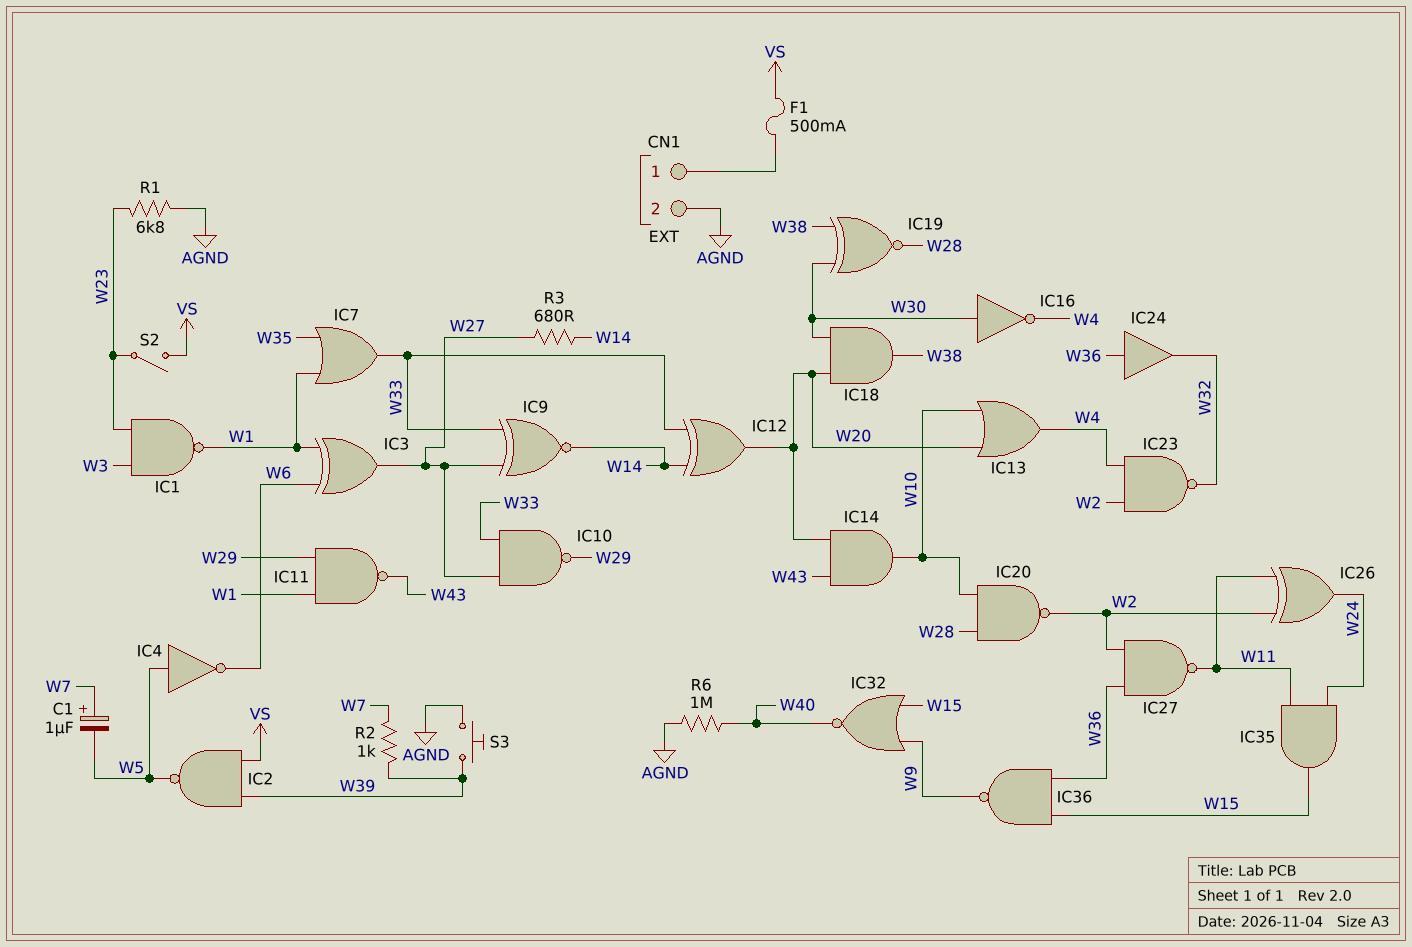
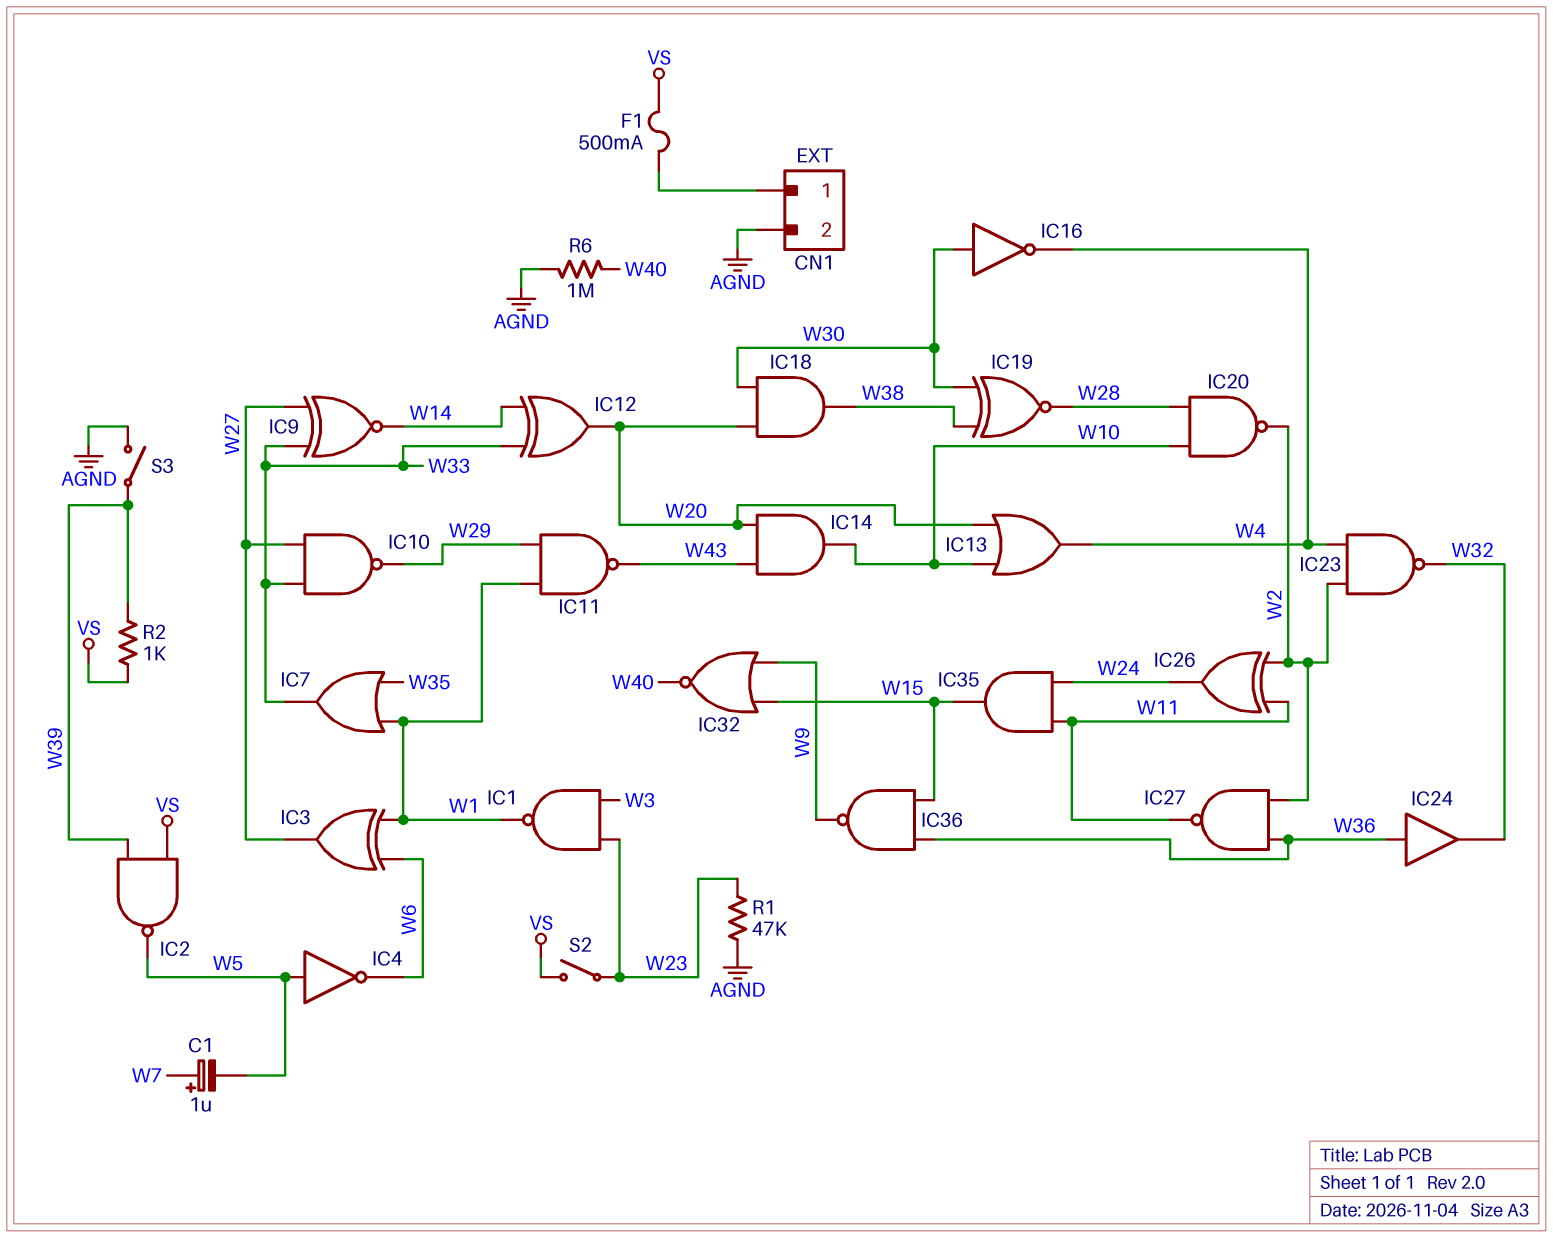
R1: 6.8k (AGND, W23) -> 47k (AGND, W23)
R2: 1k (W7, W39) -> 1k (VS, W39)
R3: 680 (W14, W27) -> none
S3: button (AGND, W39) -> switch (AGND, W39)

